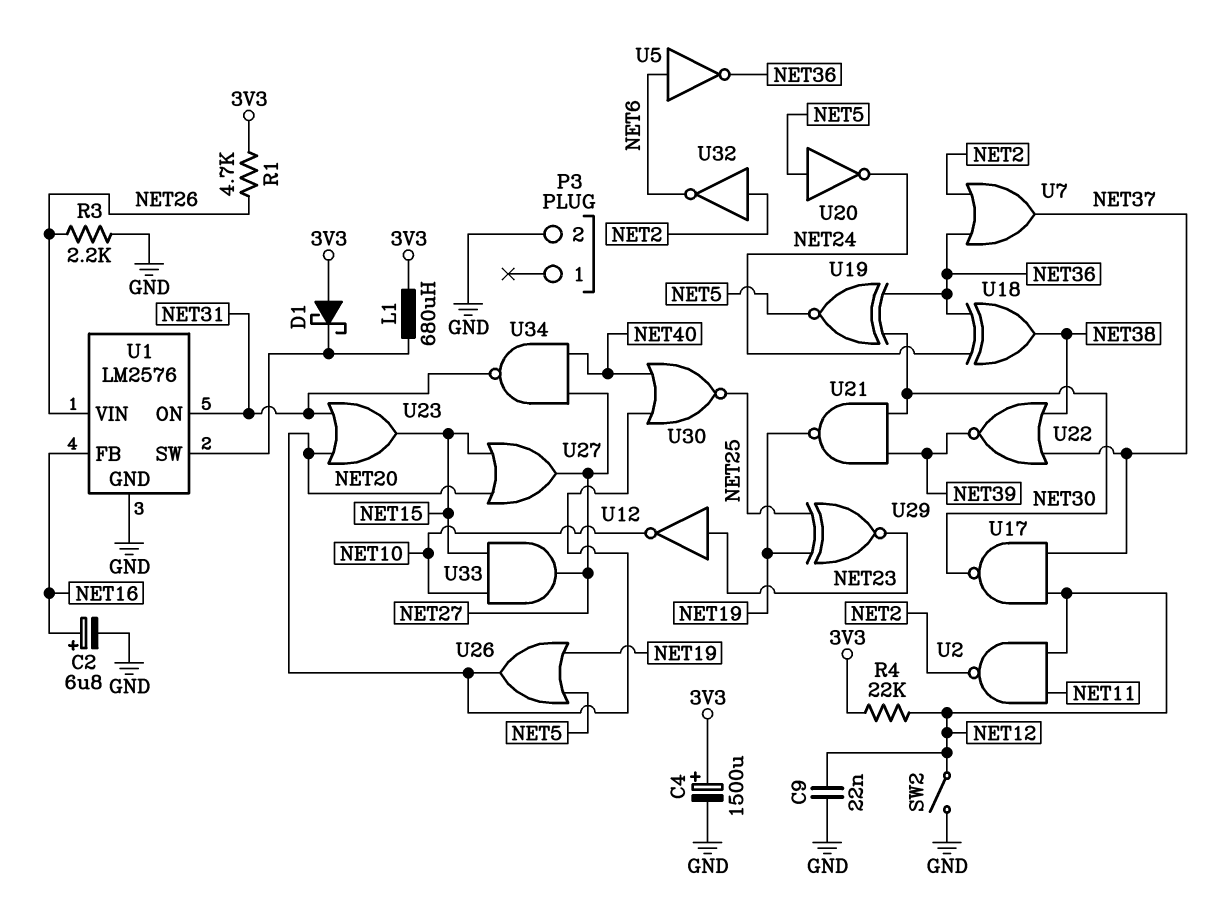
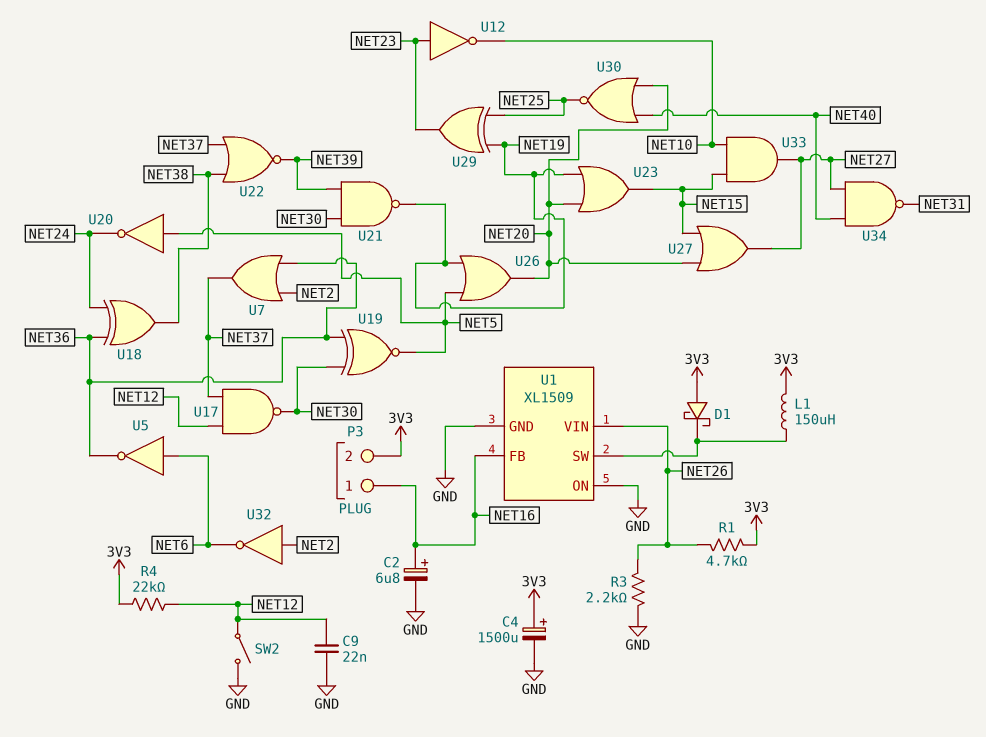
L1: 680uH (3V3, U1/SW) -> 150uH (3V3, U1/SW)
P3 pin 1: none -> NET16
P3 pin 2: GND -> 3V3
U1: LM2576 -> XL1509
U1 pin ON: NET31 -> GND
U2: NAND (in NET11, in NET12, out NET2) -> none
U23: OR (in NET20, in NET31, out NET15) -> OR (in NET19, in NET20, out NET15)
U29: XNOR (in NET19, in NET25, out NET23) -> XOR (in NET19, in NET25, out NET23)

